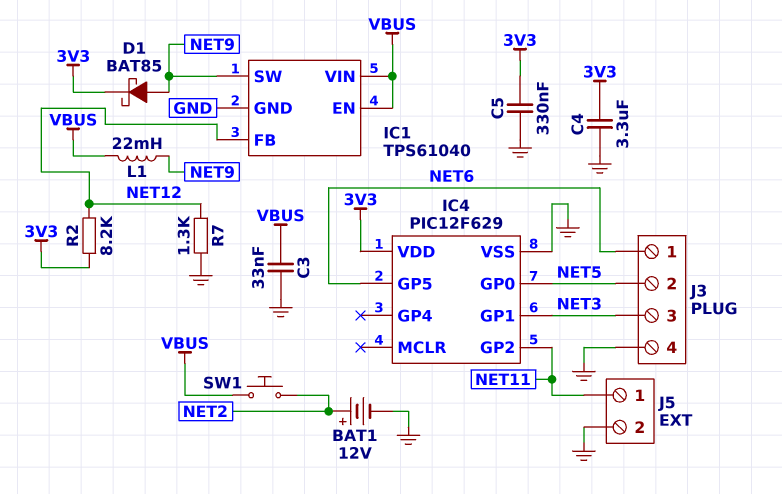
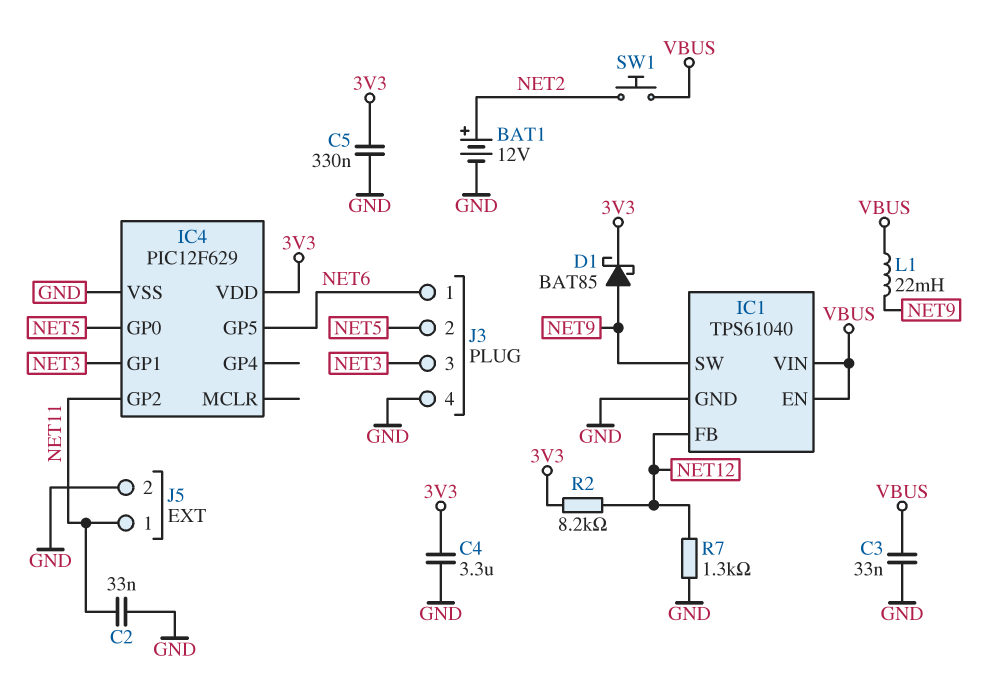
C2: none -> 33nF (GND, NET11)

